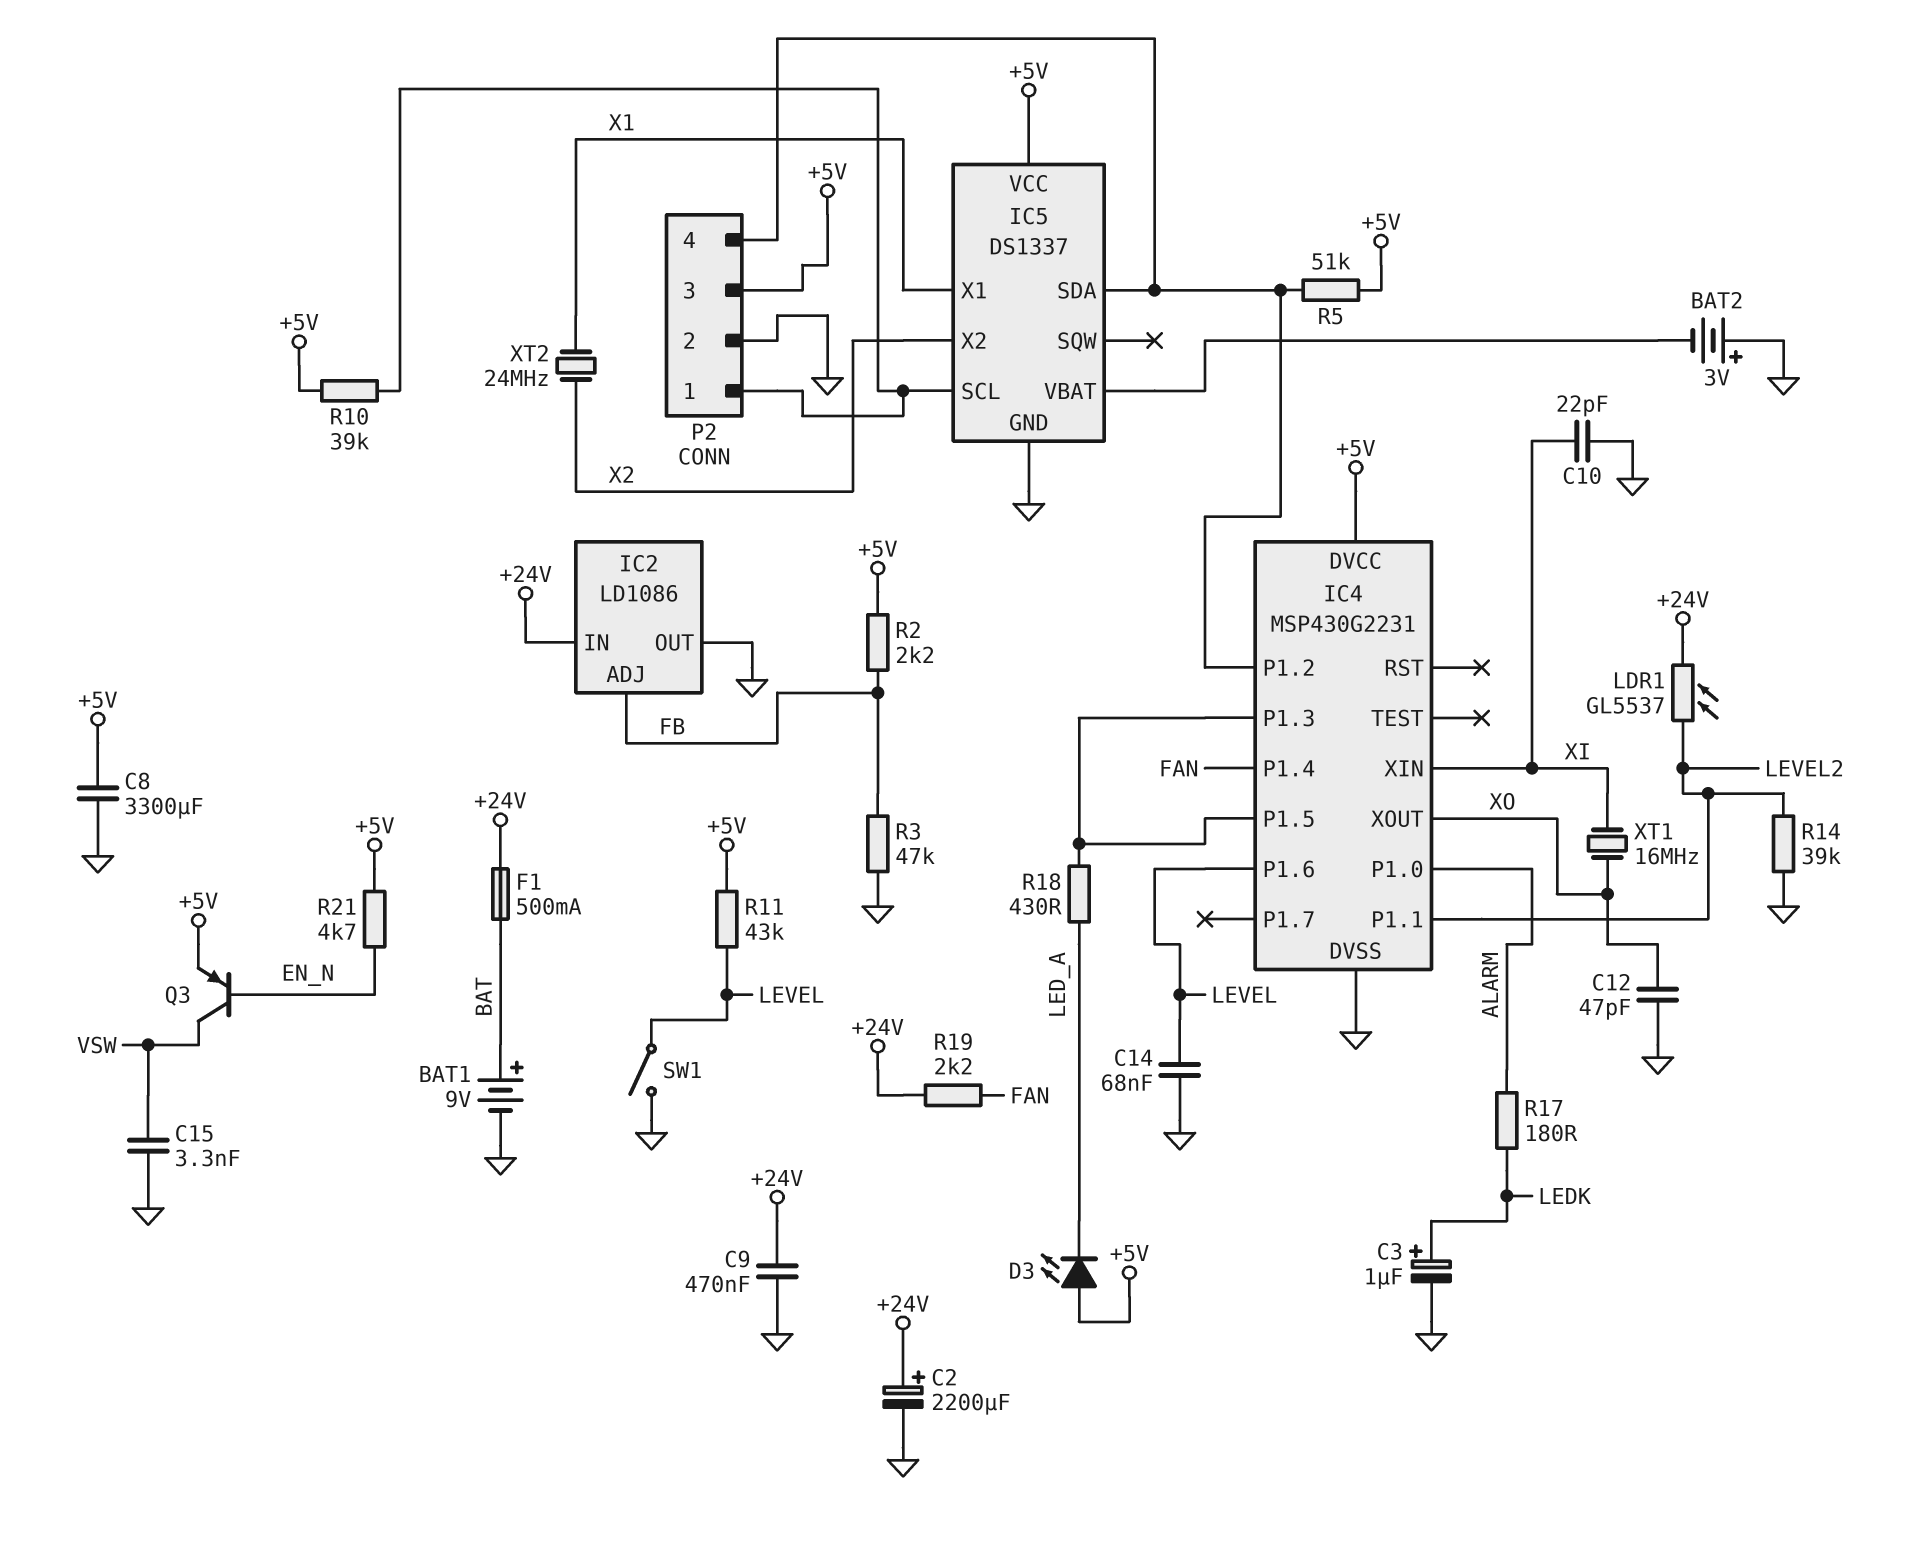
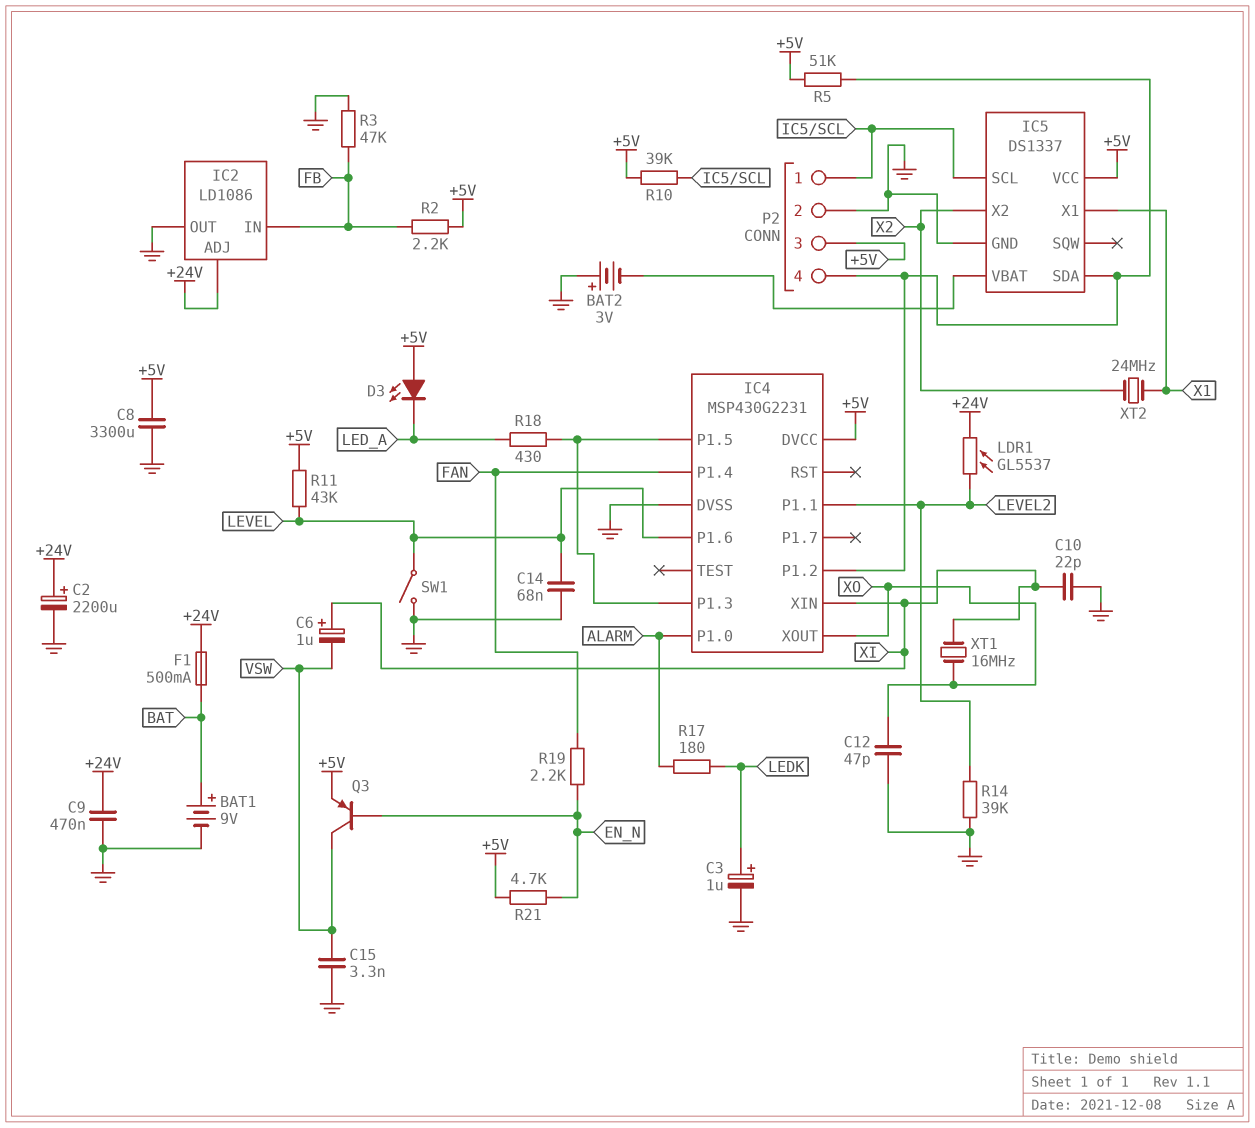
C6: none -> 1uF (plus XI, minus VSW)
IC2 pin ADJ: FB -> +24V
IC2 pin IN: +24V -> FB
R19: 2.2k (+24V, FAN) -> 2.2k (EN_N, FAN)

